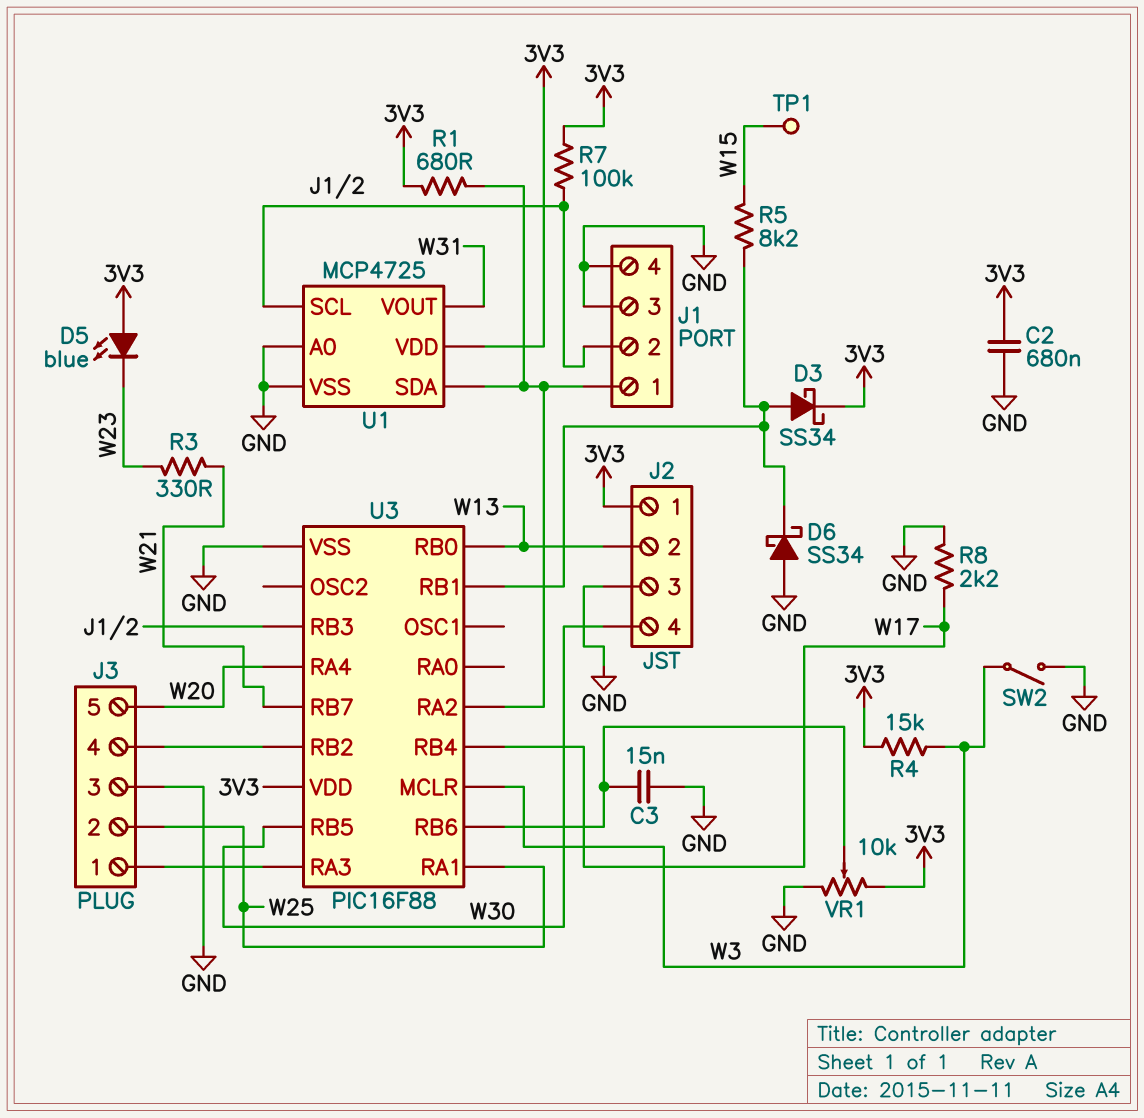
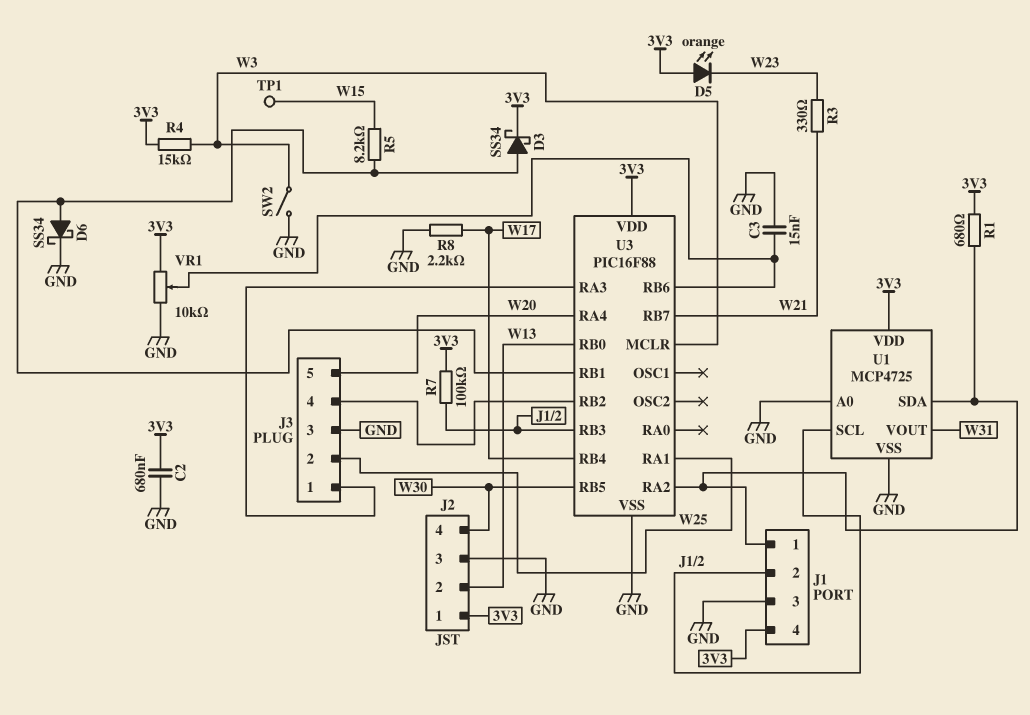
D5: LED blue (A 3V3, K W23) -> LED orange (A 3V3, K W23)
D6: schottky SS34 (A GND, K U3/RB1) -> schottky SS34 (A U3/RB1, K GND)
J1 pin 4: GND -> 3V3

